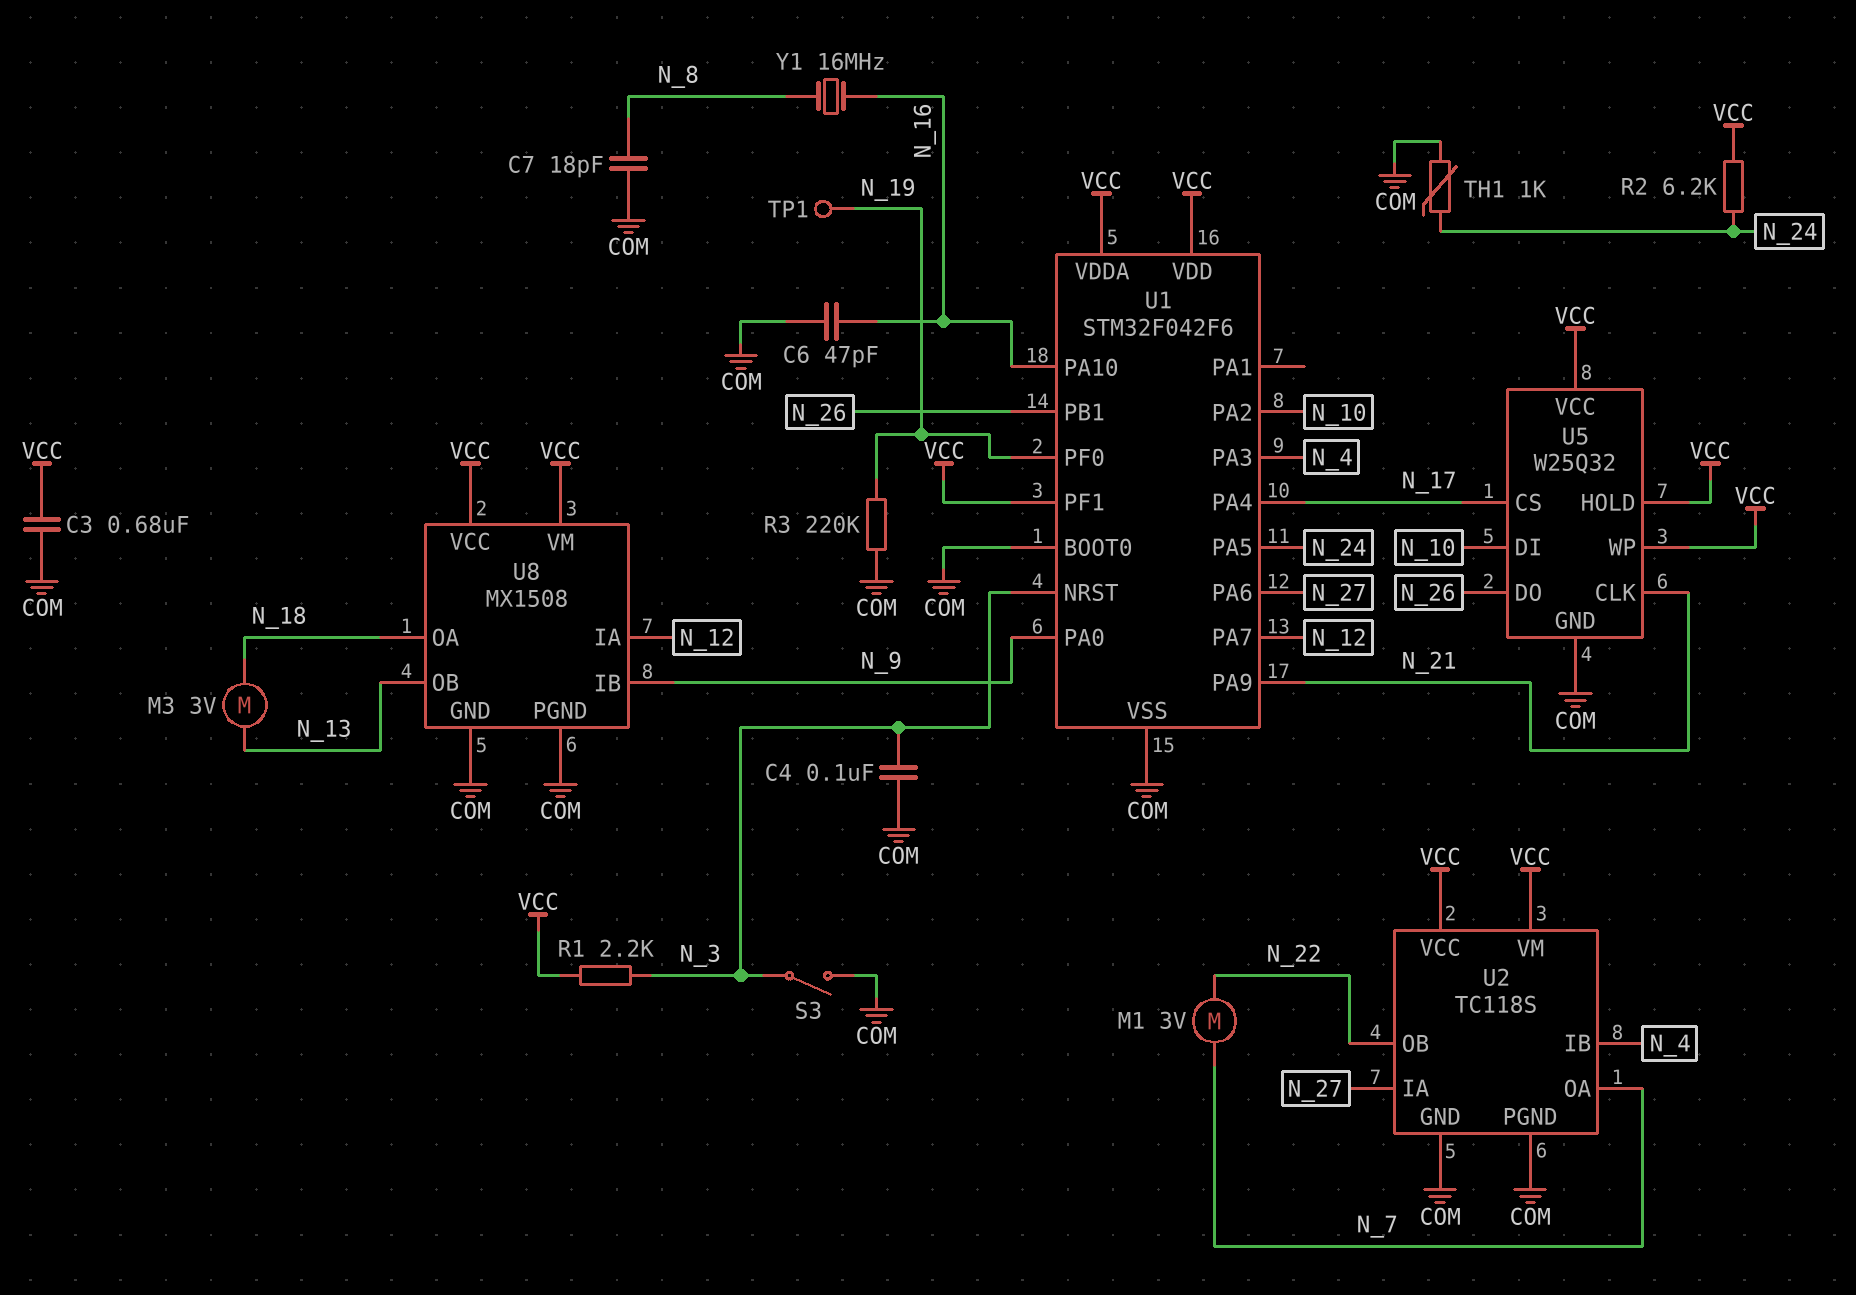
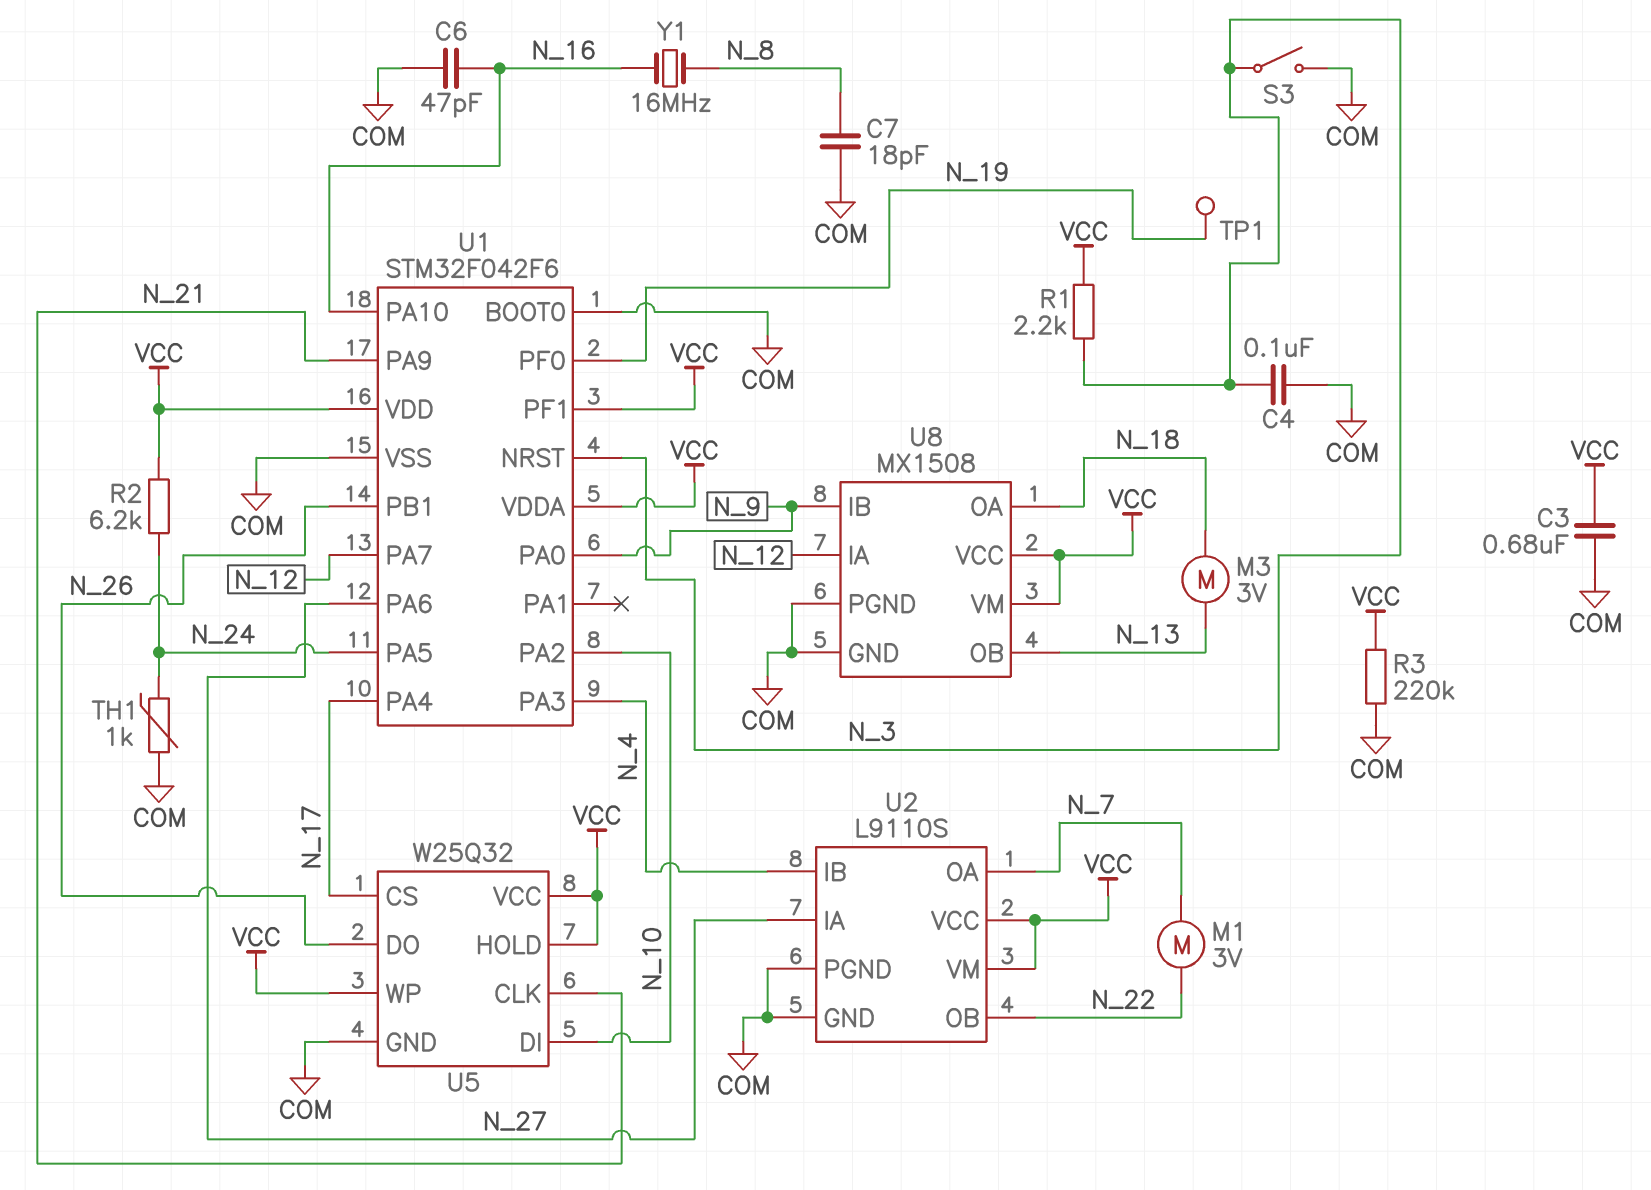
R3: 220k (COM, N_19) -> 220k (COM, VCC)
U2: TC118S -> L9110S

